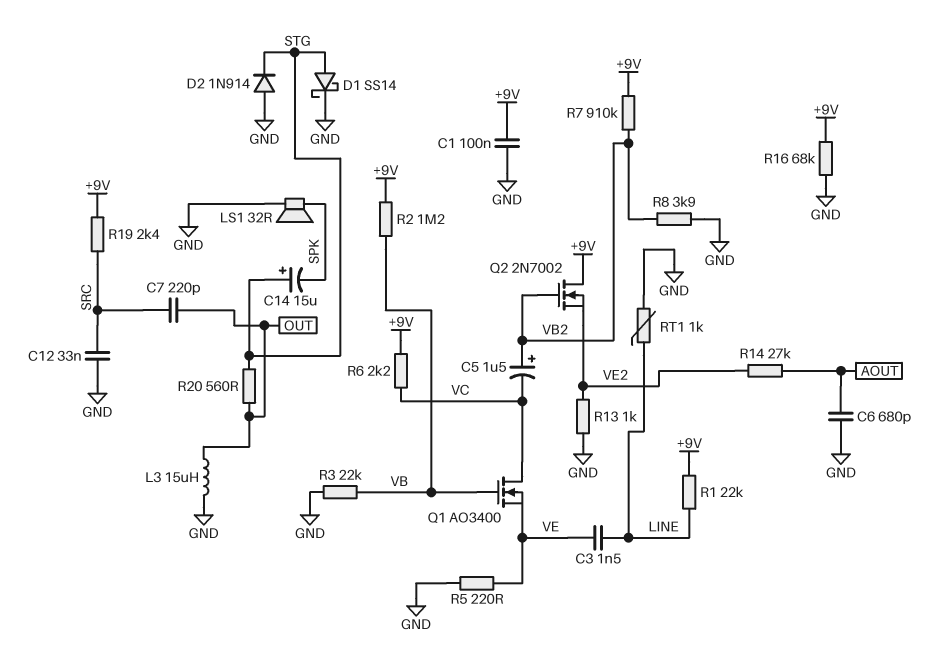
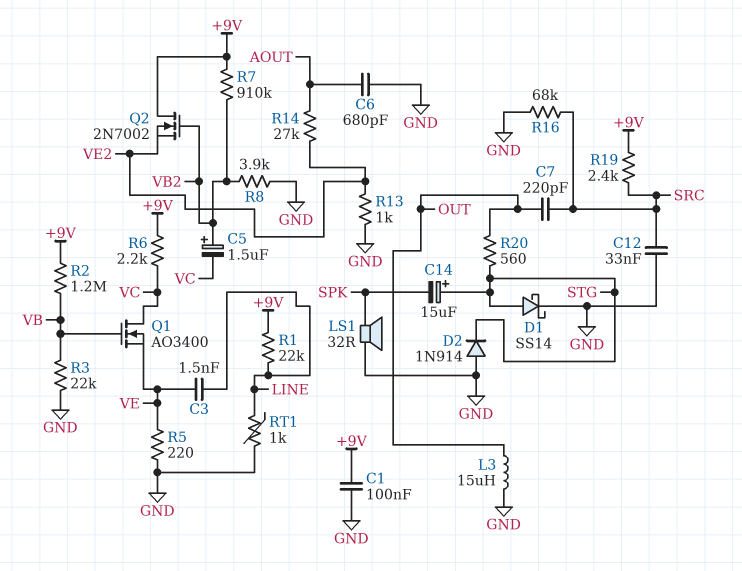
R16: 68k (+9V, GND) -> 68k (GND, SRC)

